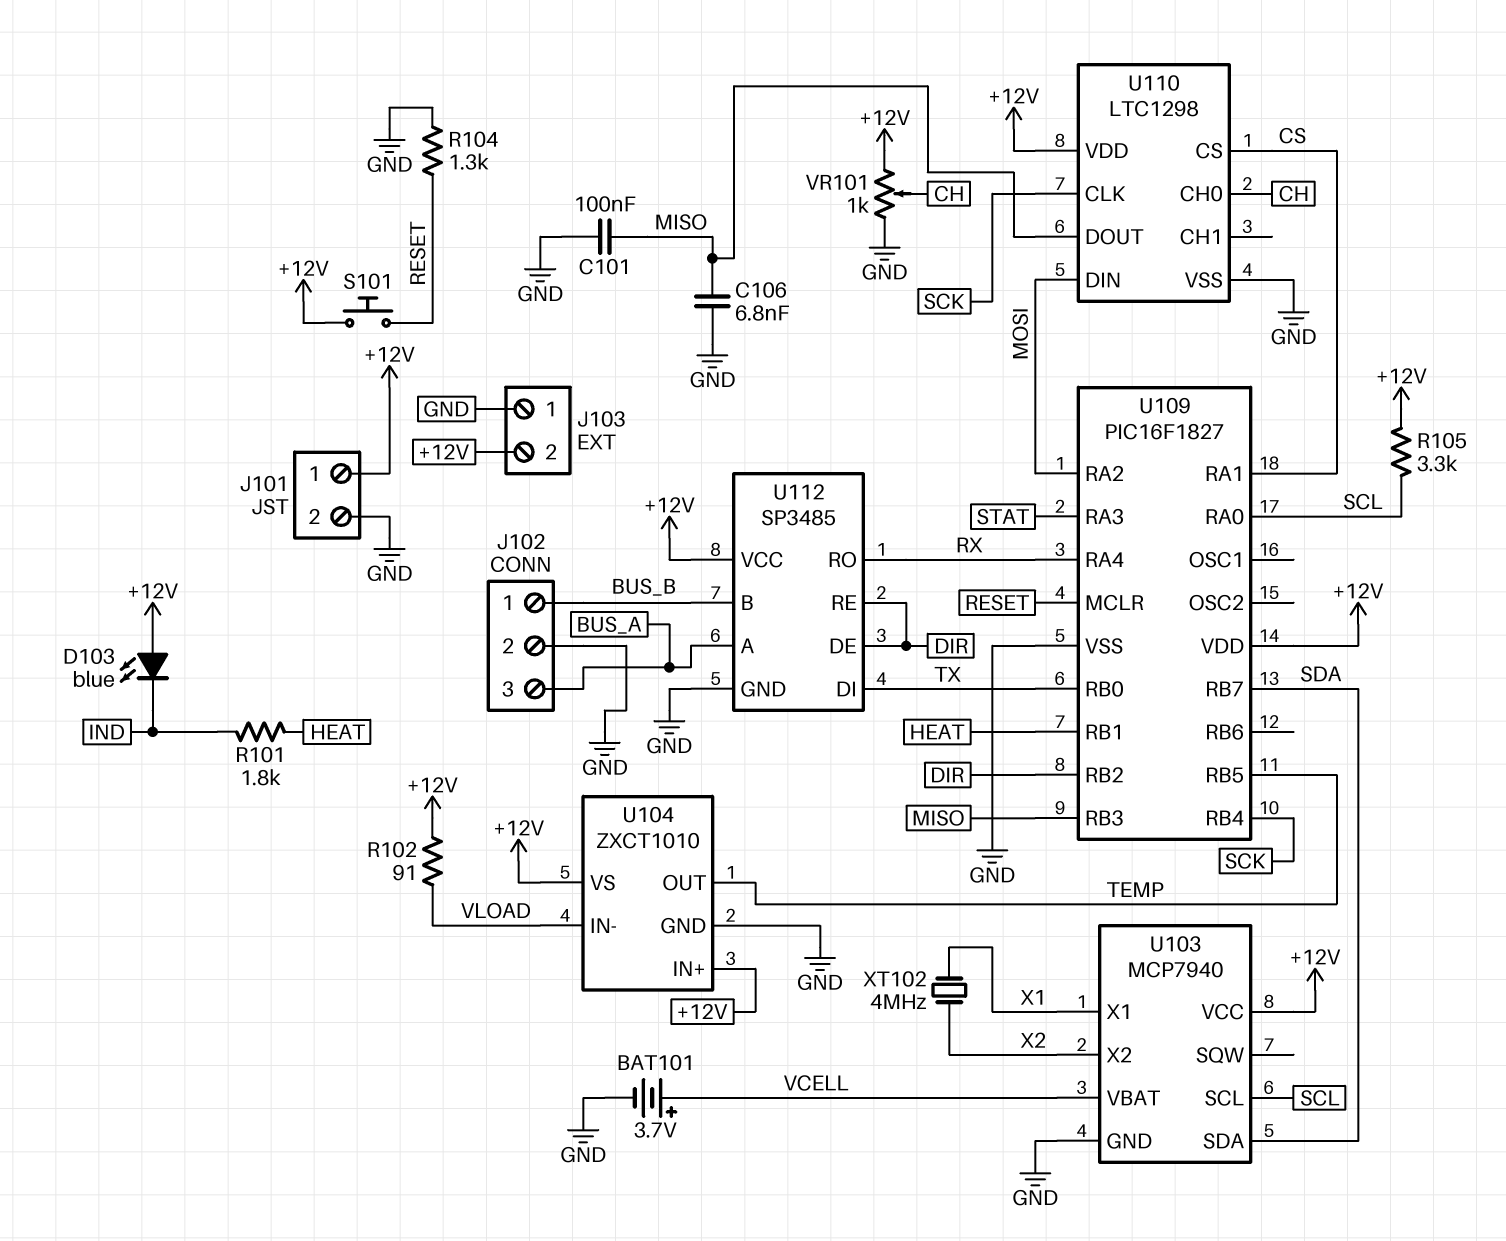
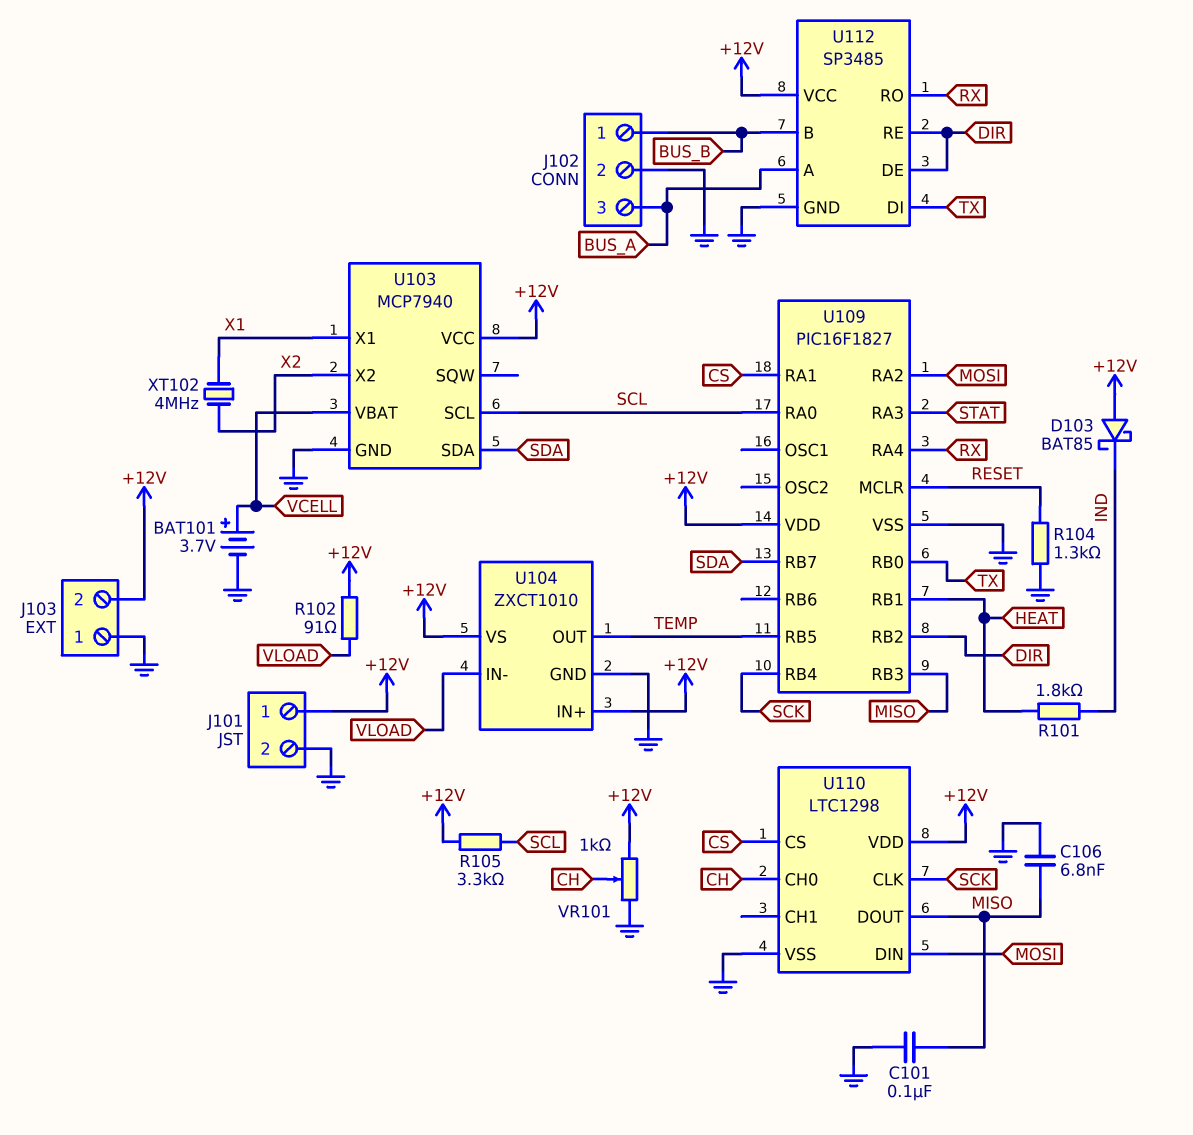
D103: LED blue (A +12V, K IND) -> schottky BAT85 (A +12V, K IND)
S101: button (+12V, RESET) -> none

